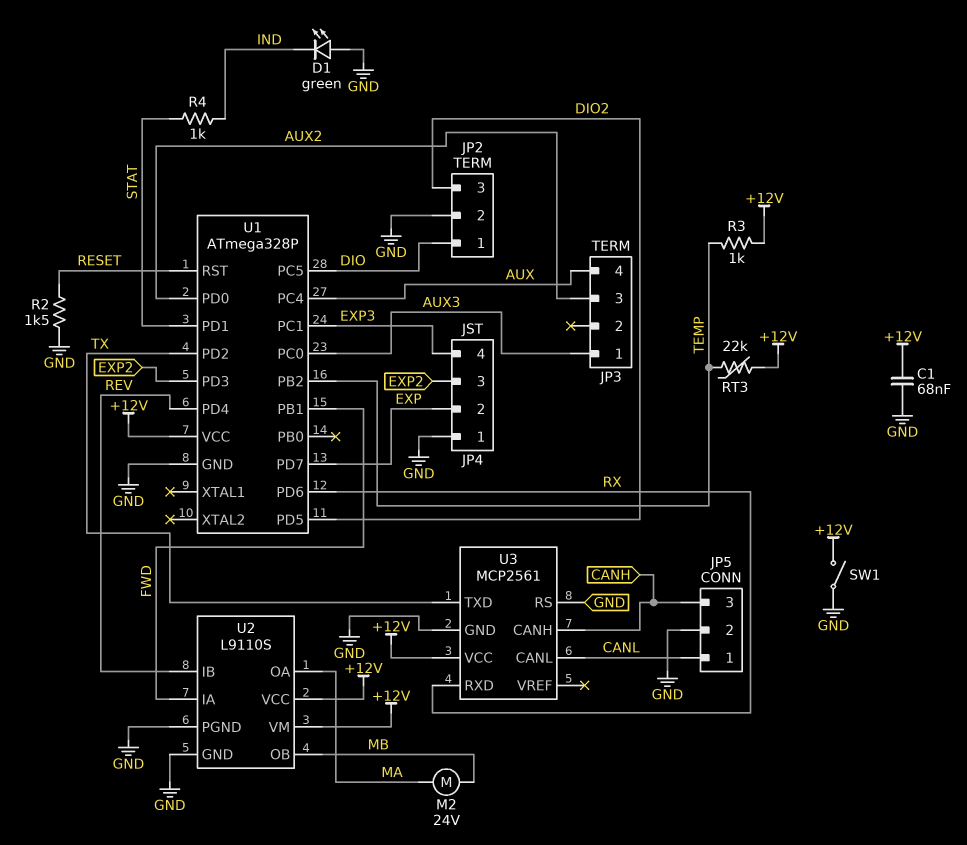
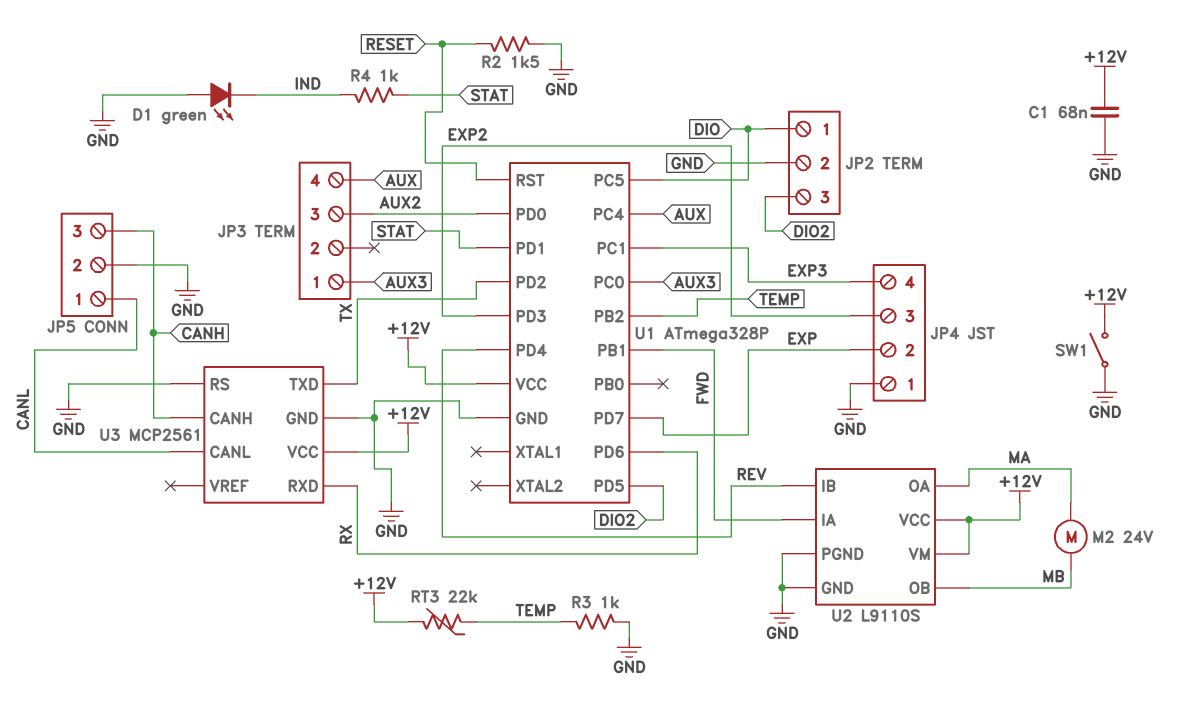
R3: 1k (+12V, TEMP) -> 1k (GND, TEMP)

